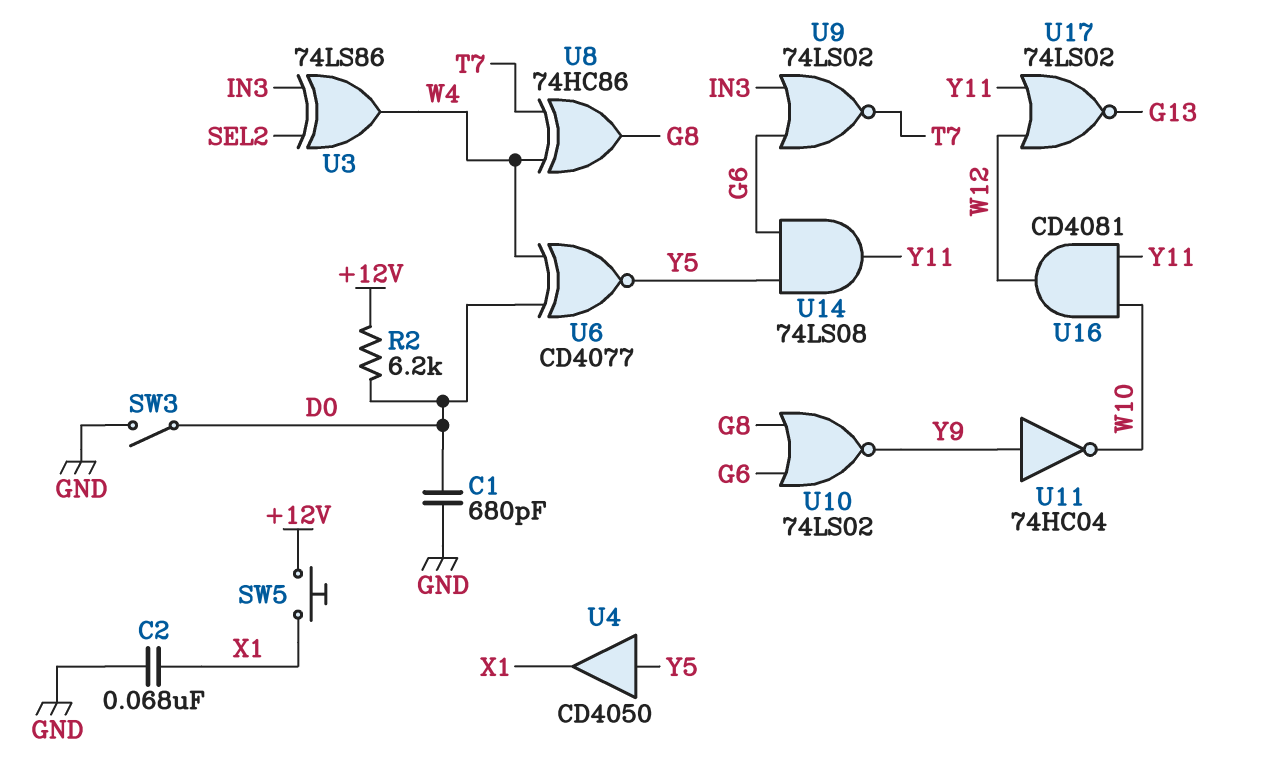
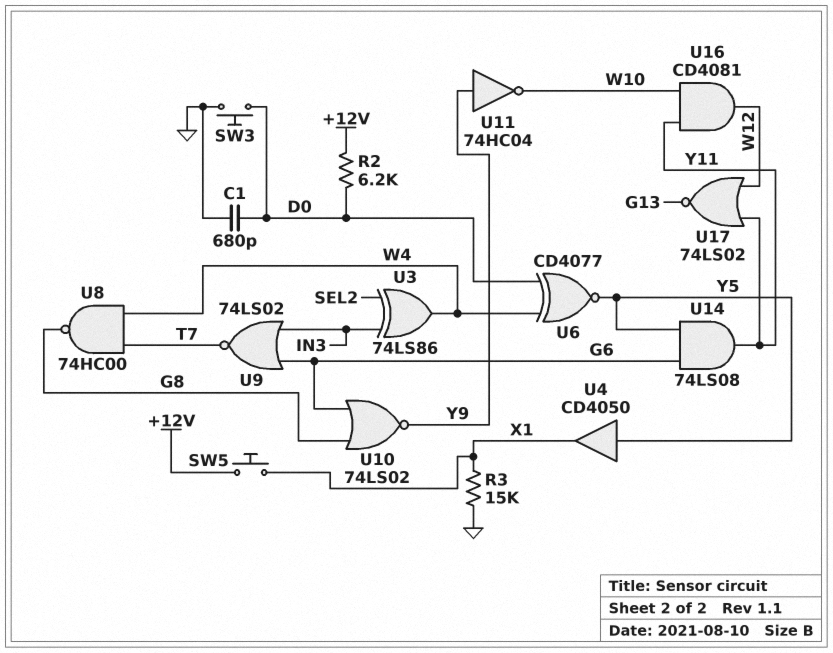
C2: 68nF (GND, X1) -> none
R3: none -> 15k (GND, X1)
SW3: switch (D0, GND) -> button (D0, GND)
U8: XOR 74HC86 (in T7, in W4, out G8) -> NAND 74HC00 (in T7, in W4, out G8)

